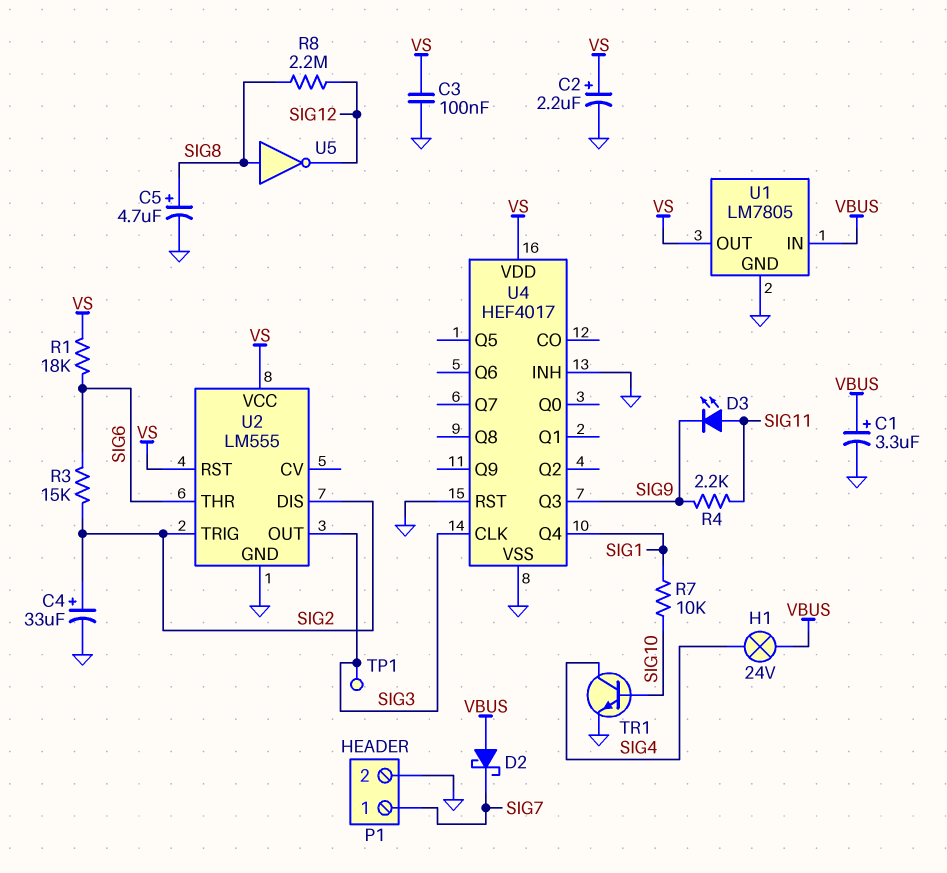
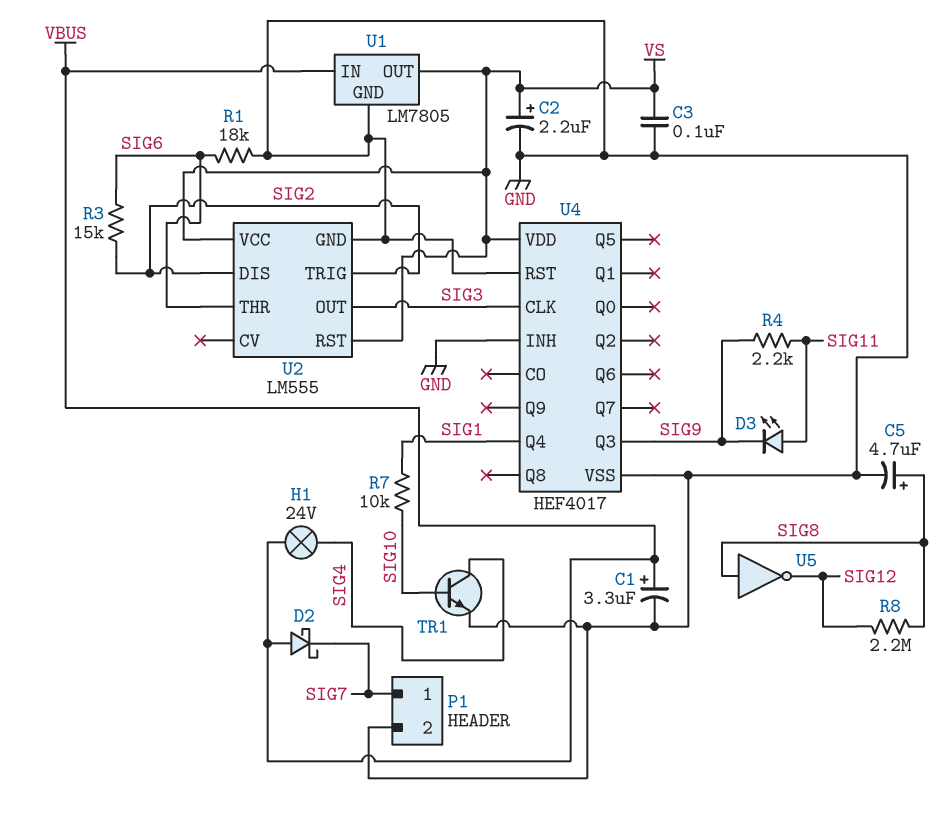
C4: 33uF (plus SIG2, minus GND) -> none
R1: 18k (SIG6, VS) -> 18k (GND, SIG6)
TP1: test point (SIG3) -> none

